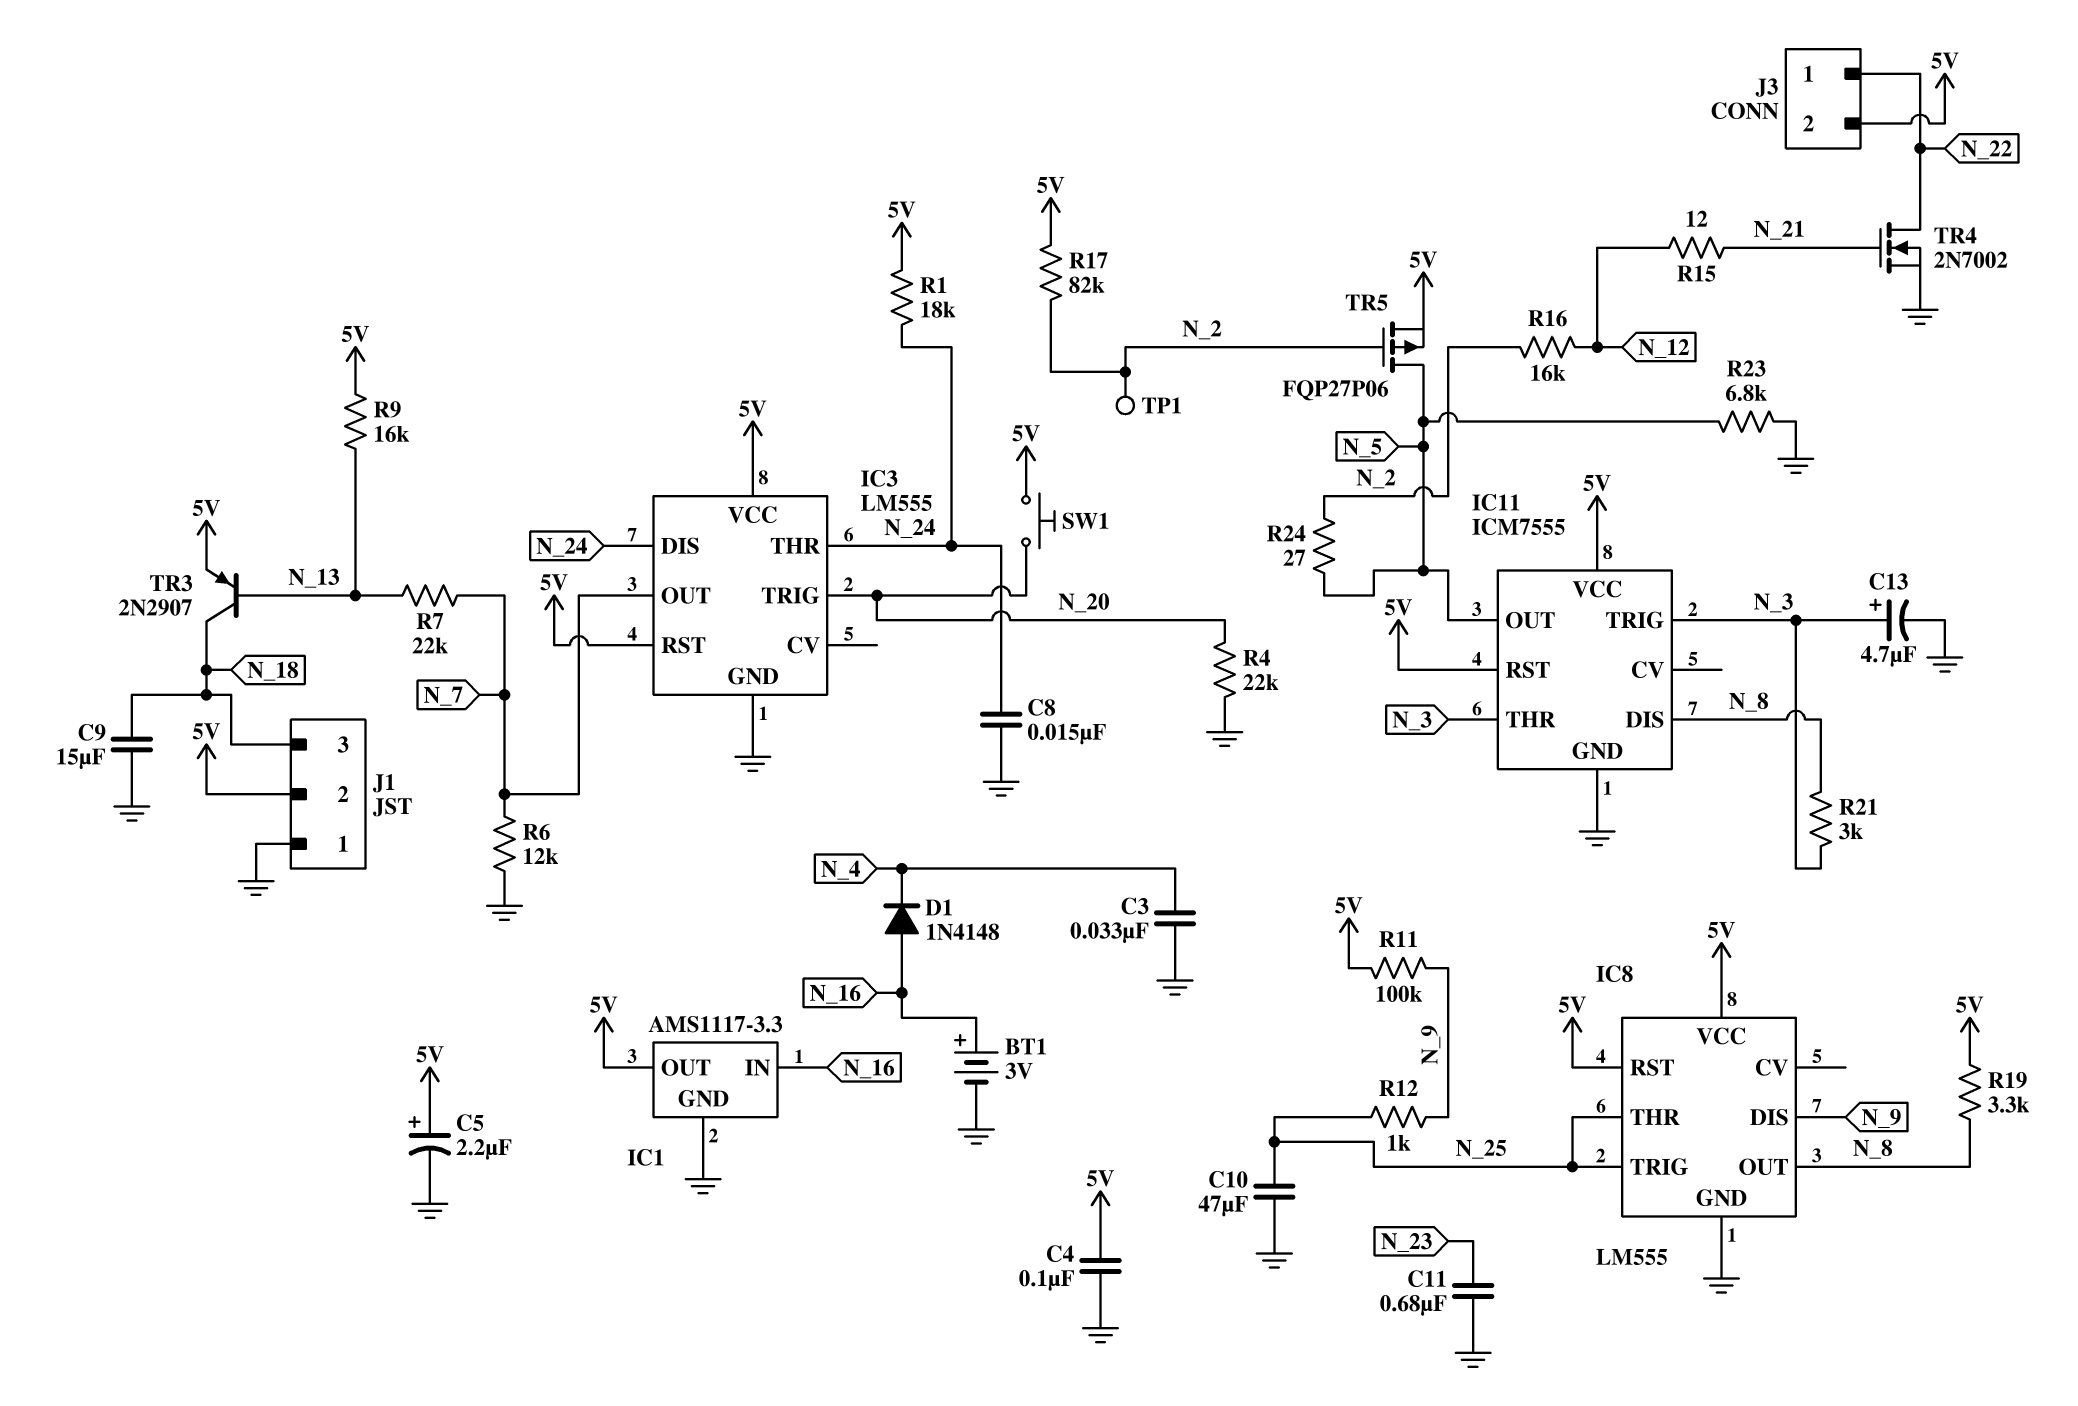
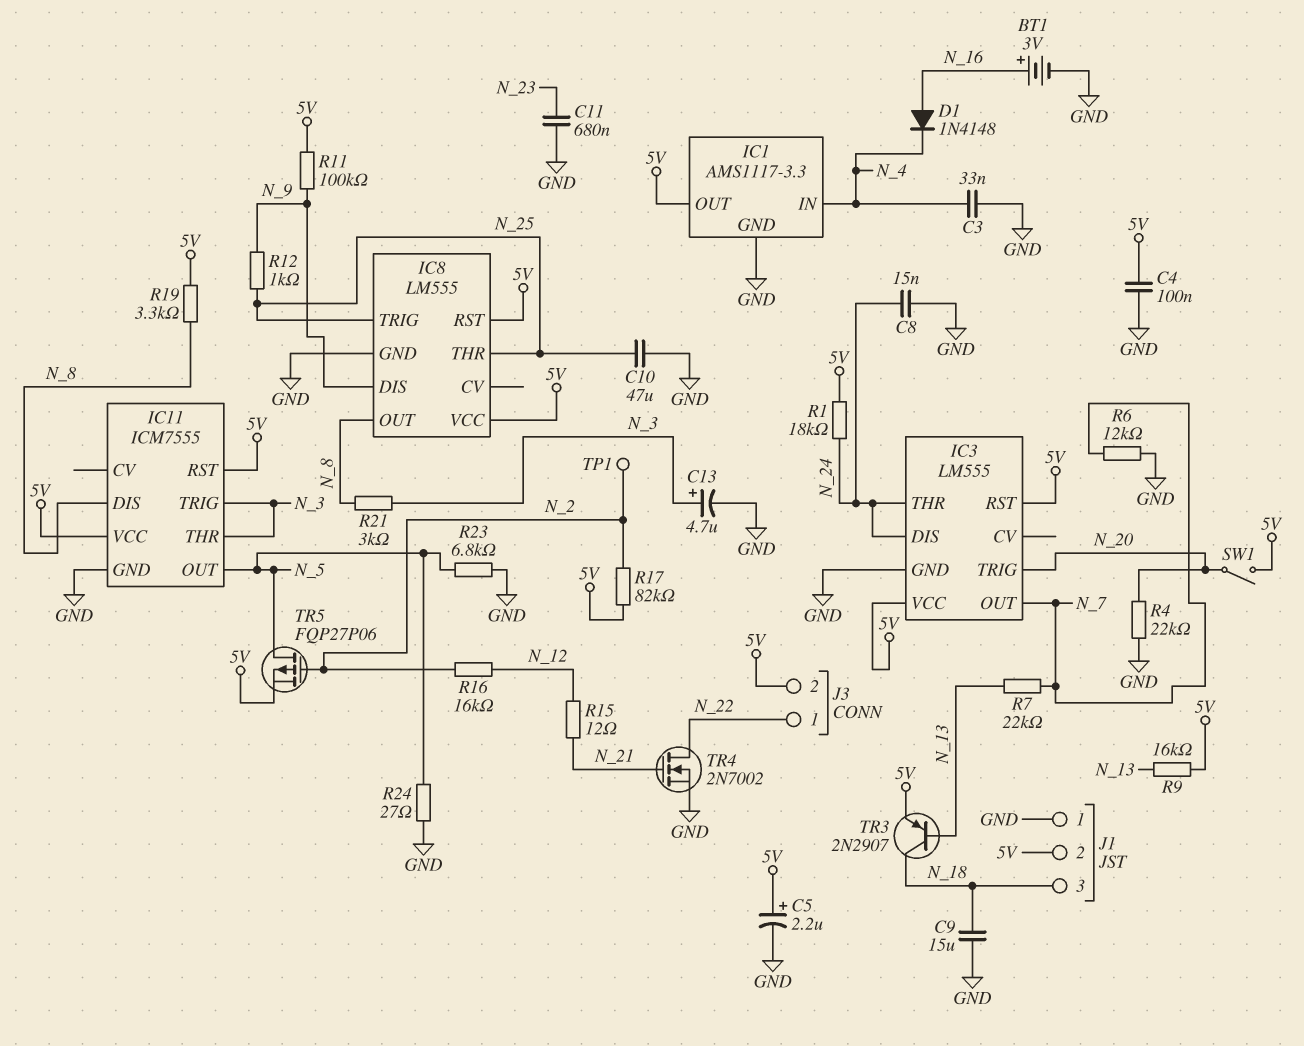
IC1 pin IN: N_16 -> N_4
R24: 27 (N_2, N_5) -> 27 (GND, N_5)
SW1: button (5V, N_20) -> switch (5V, N_20)

